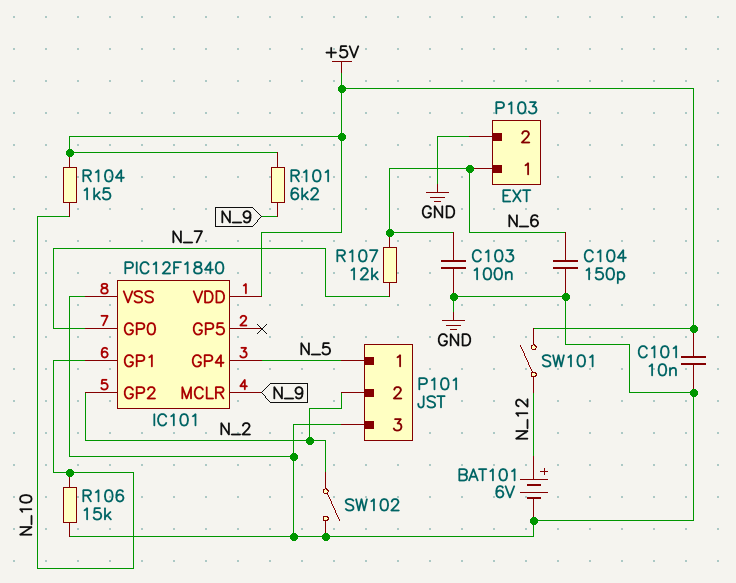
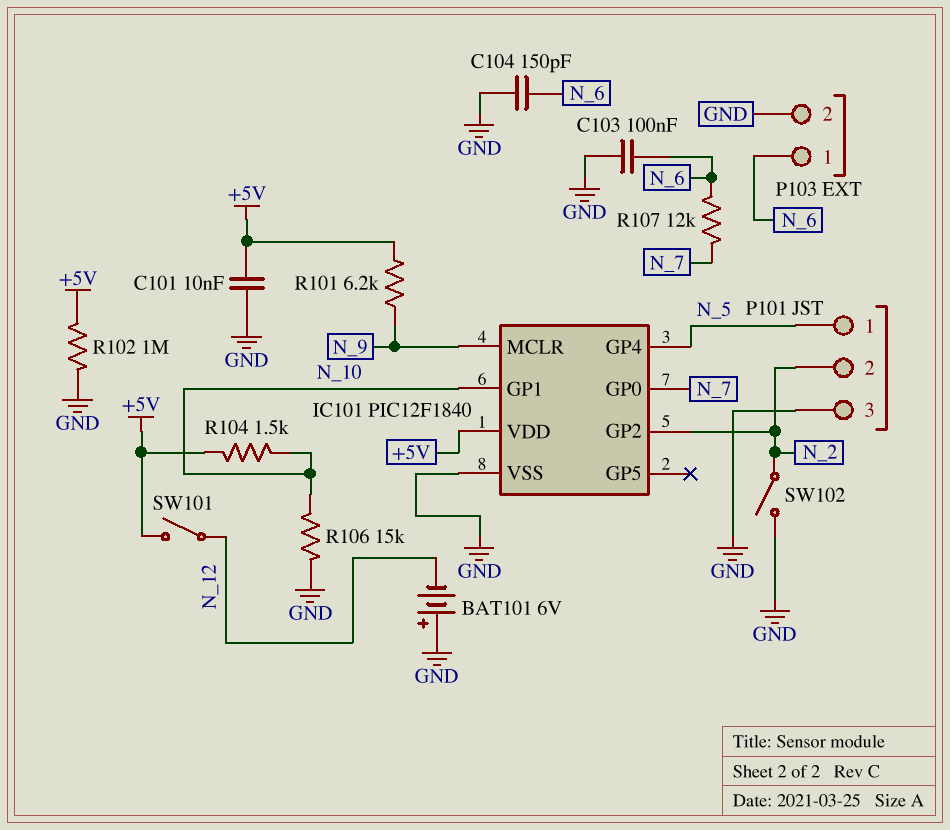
BAT101: 6V (plus N_12, minus GND) -> 6V (plus GND, minus N_12)
R102: none -> 1M (+5V, GND)

